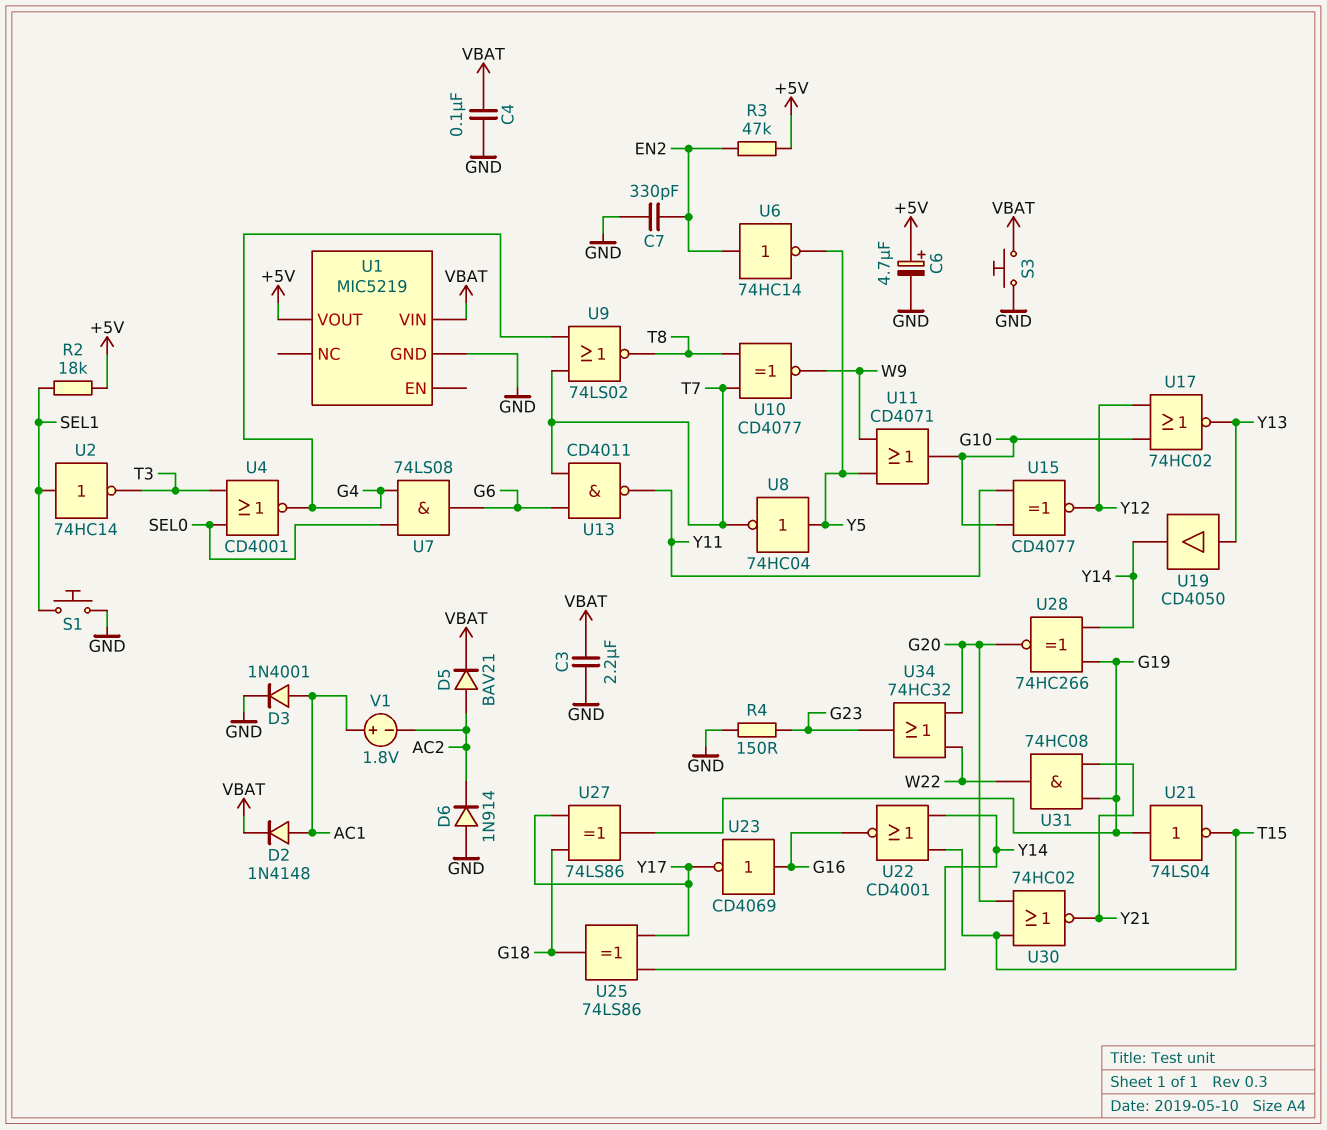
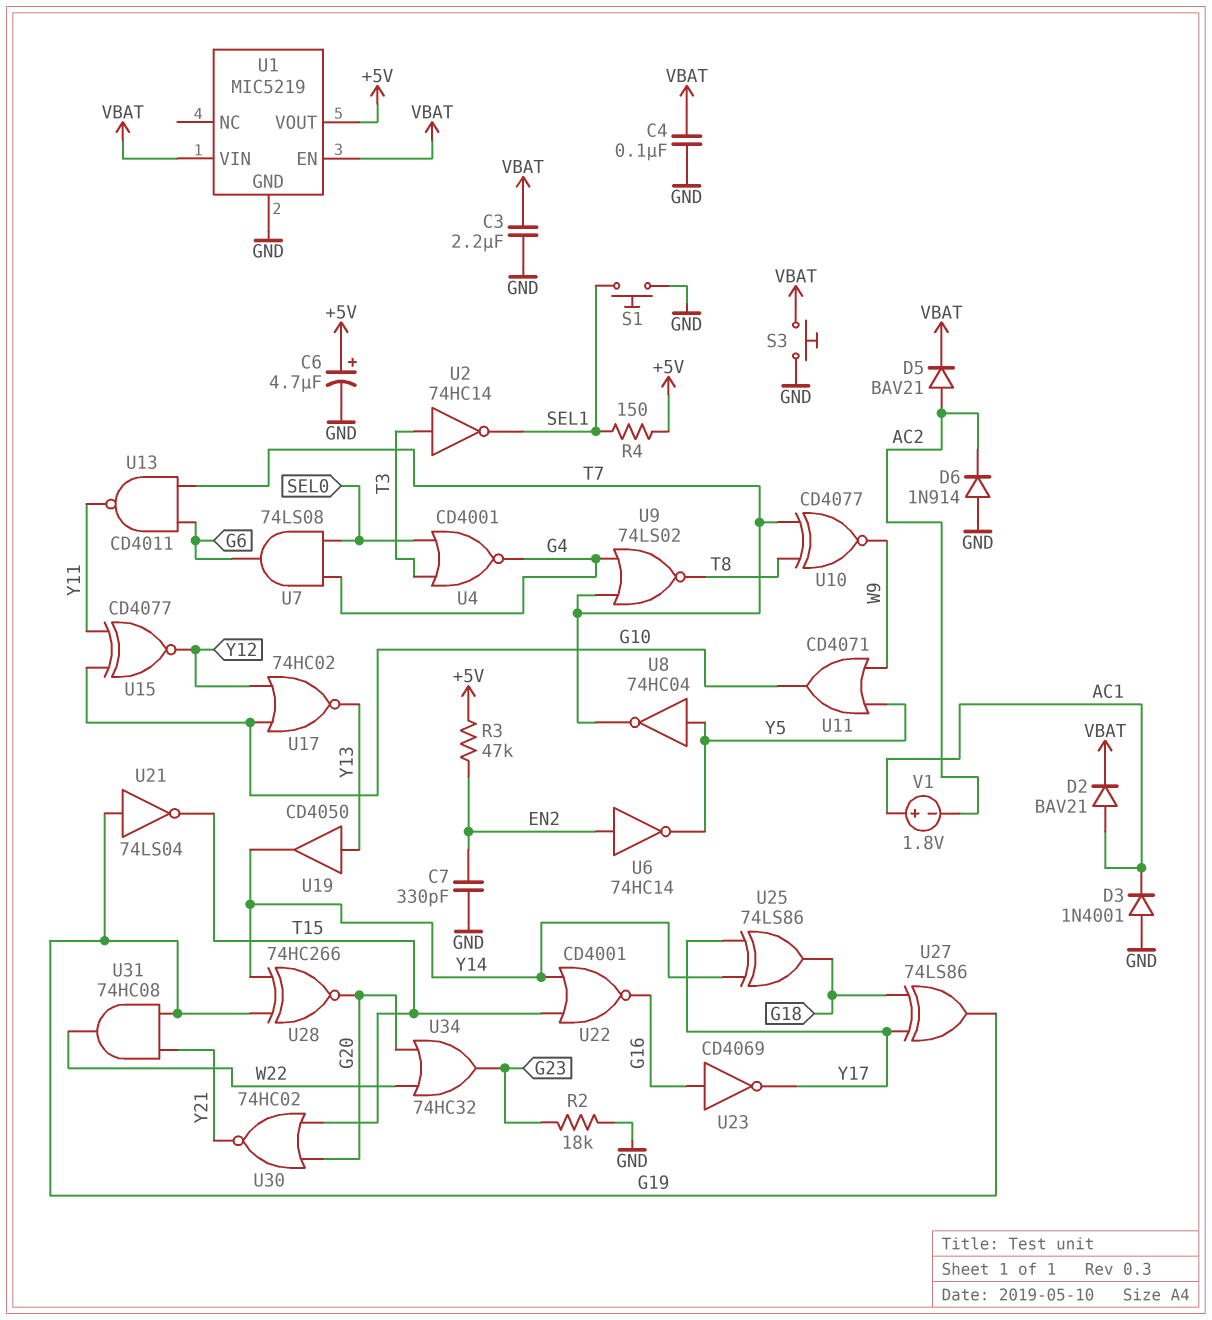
D2: diode 1N4148 (A AC1, K VBAT) -> diode BAV21 (A AC1, K VBAT)
D3: diode 1N4001 (A AC1, K GND) -> diode 1N4001 (A GND, K AC1)
R2: 18k (+5V, SEL1) -> 18k (G23, GND)
R4: 150 (G23, GND) -> 150 (+5V, SEL1)
U1 pin EN: none -> VBAT
U2: NOT 74HC14 (in SEL1, out T3) -> NOT 74HC14 (in T3, out SEL1)

